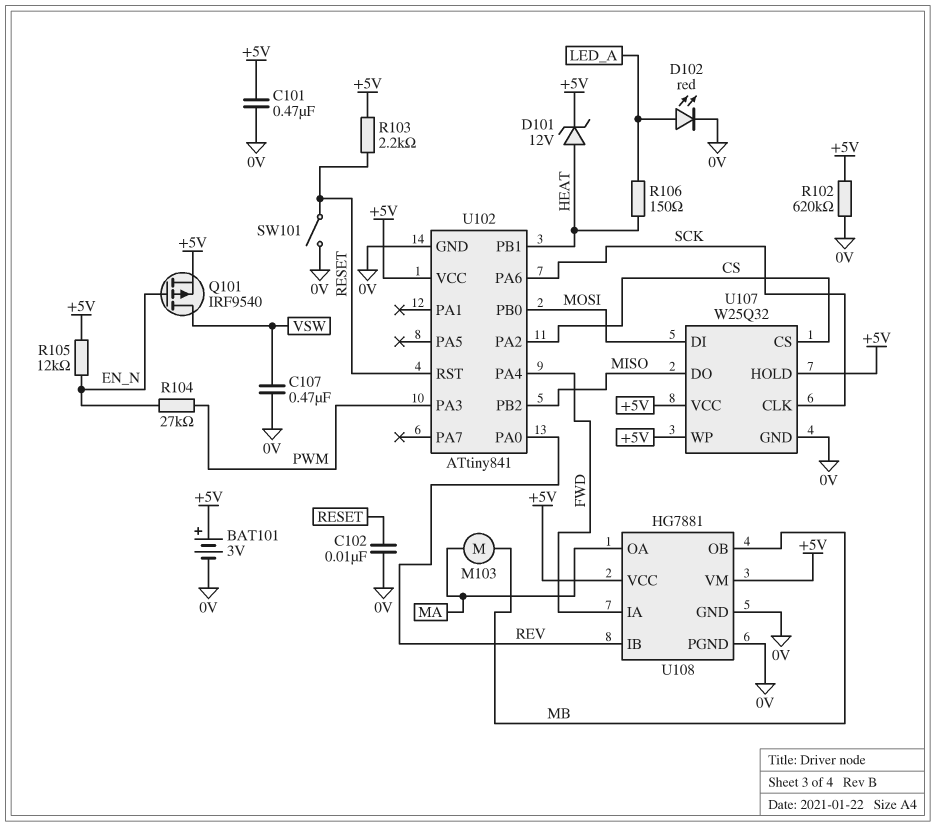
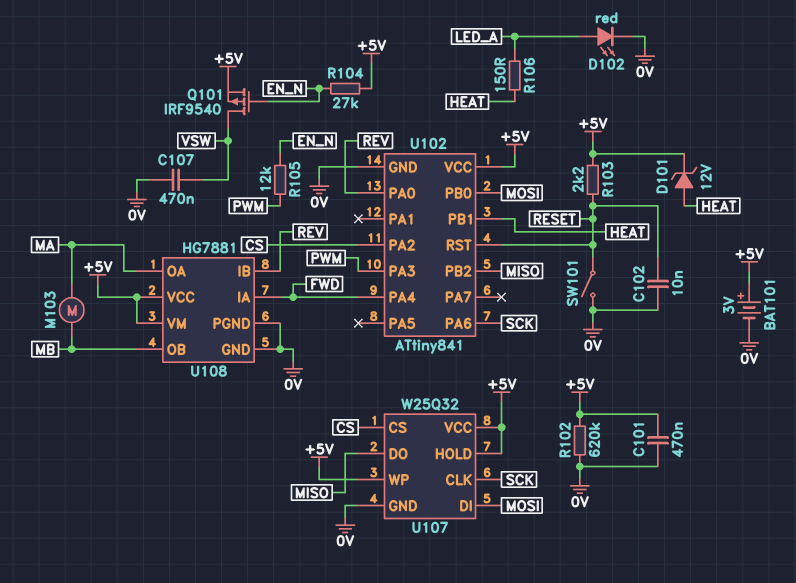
R104: 27k (EN_N, PWM) -> 27k (+5V, EN_N)
R105: 12k (+5V, EN_N) -> 12k (EN_N, PWM)

